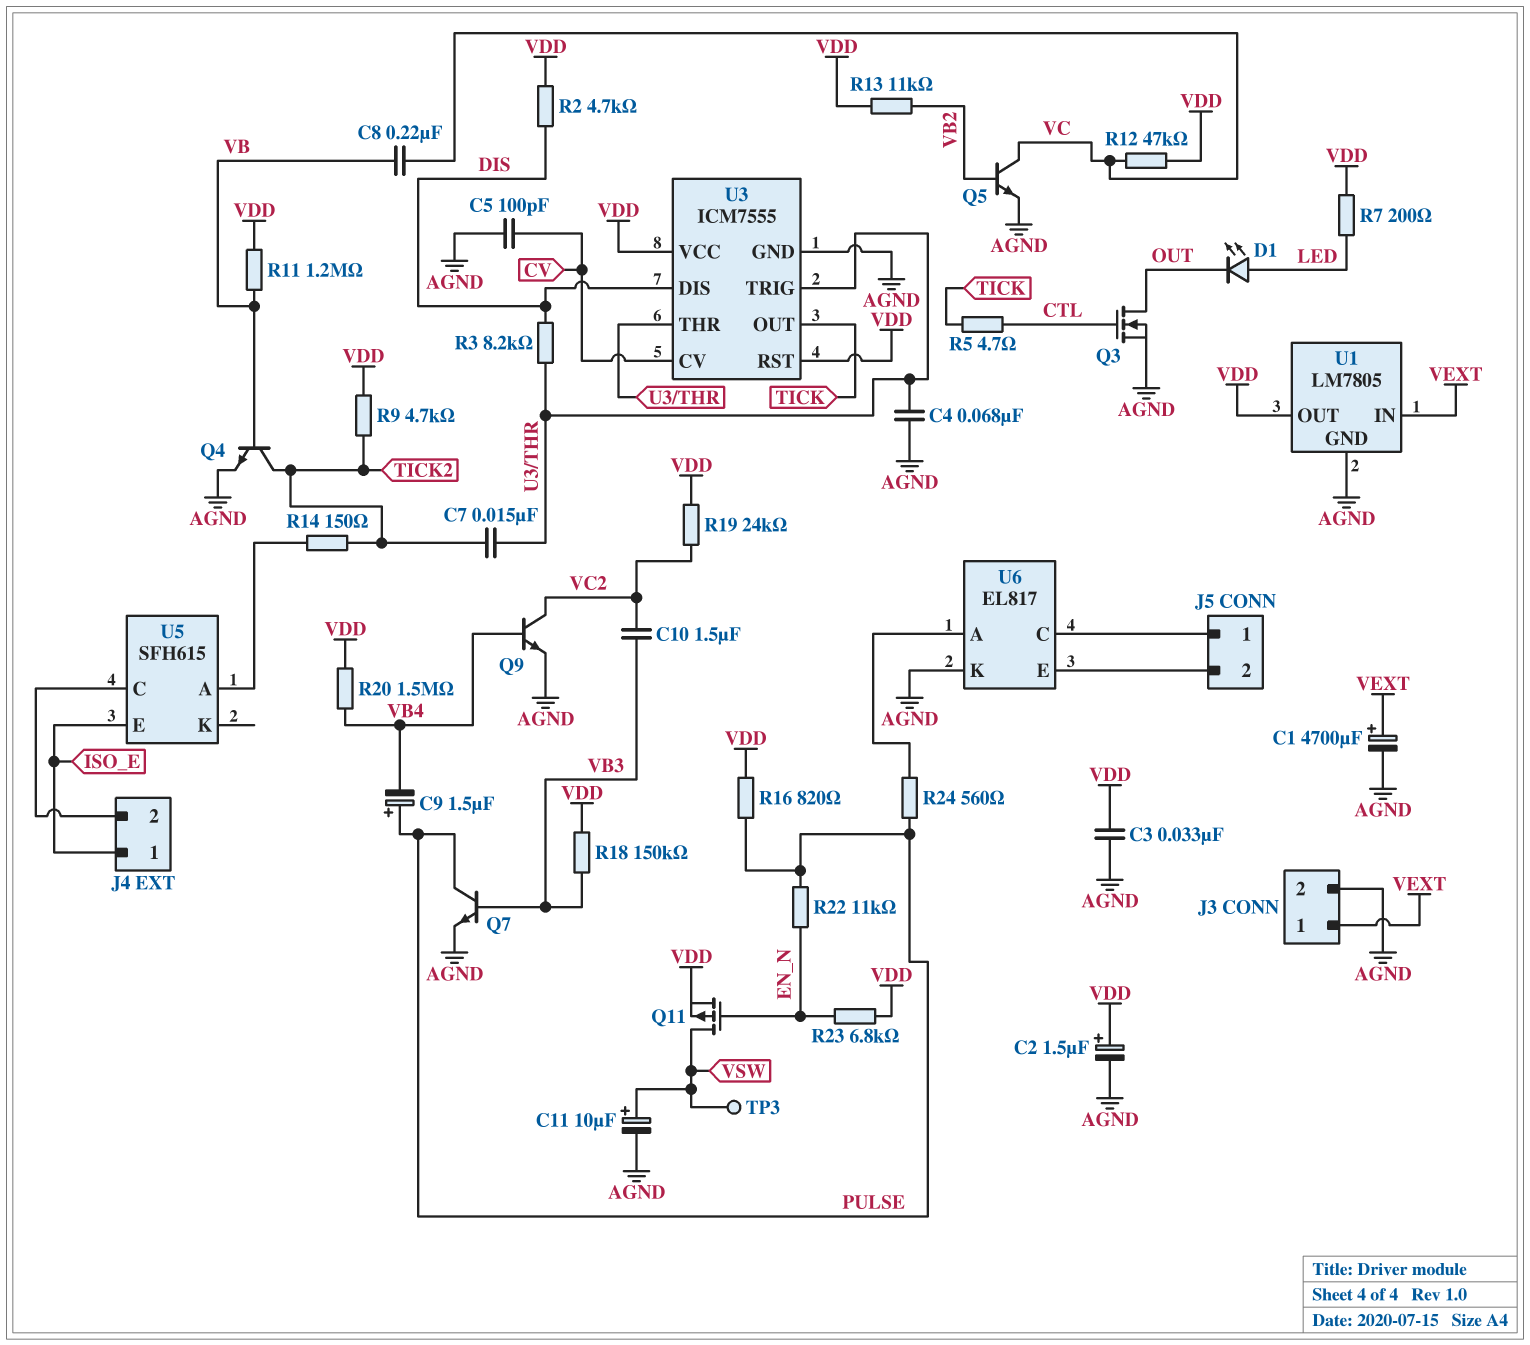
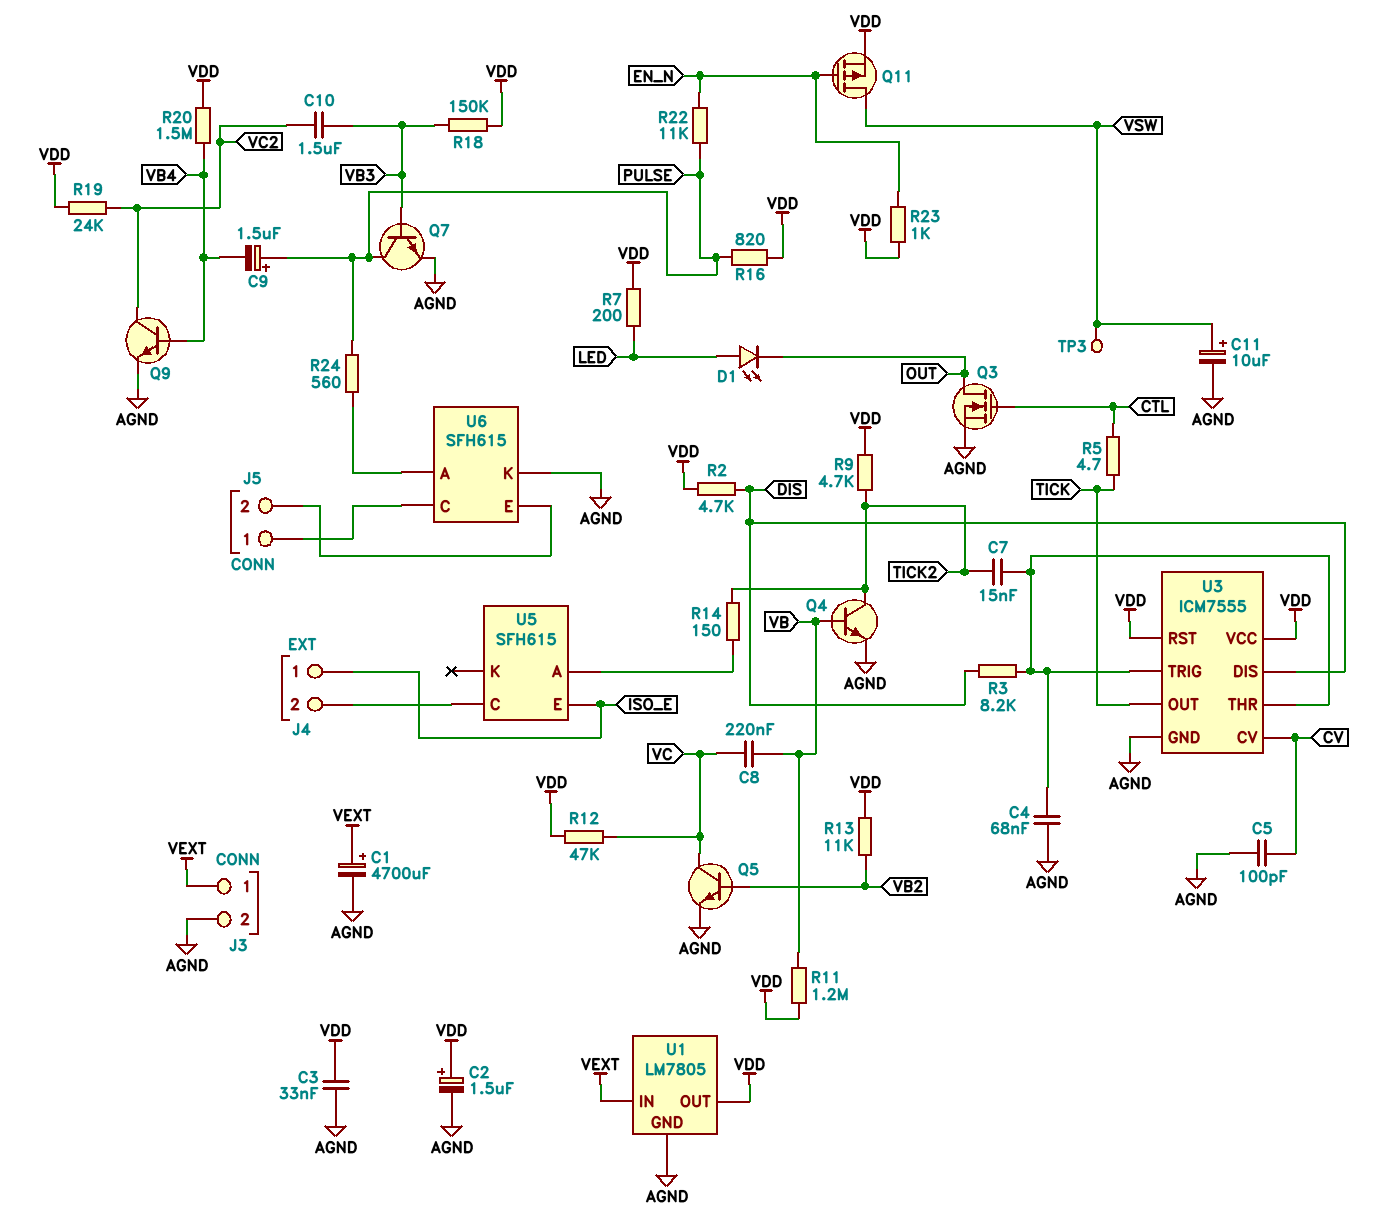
R23: 6.8k (EN_N, VDD) -> 1k (EN_N, VDD)
U6: EL817 -> SFH615

